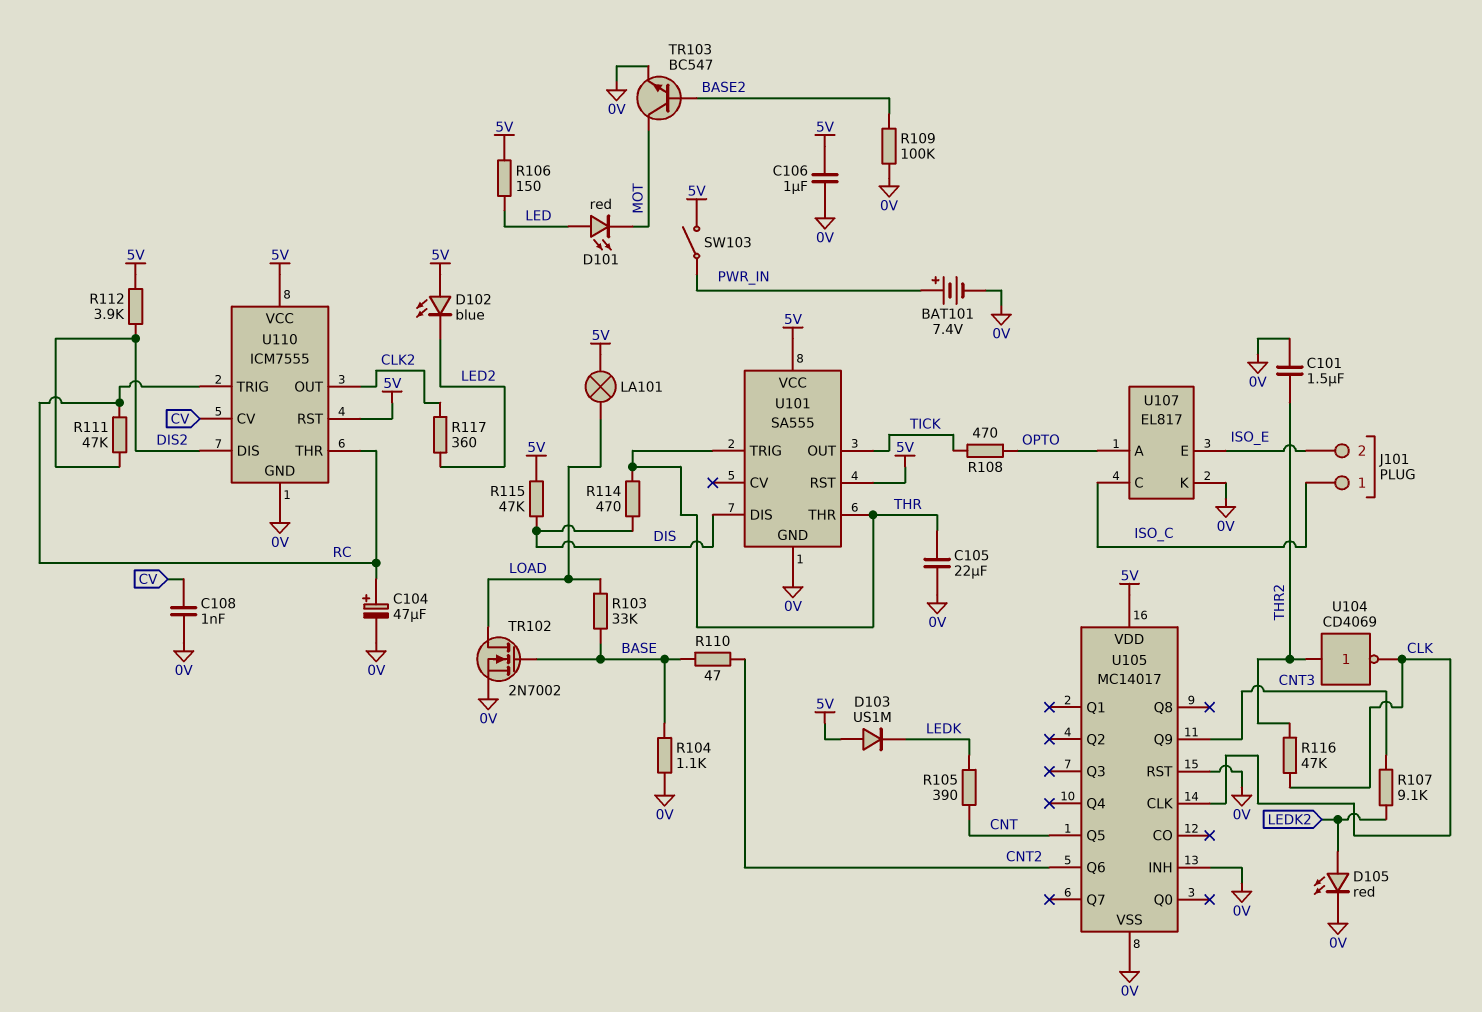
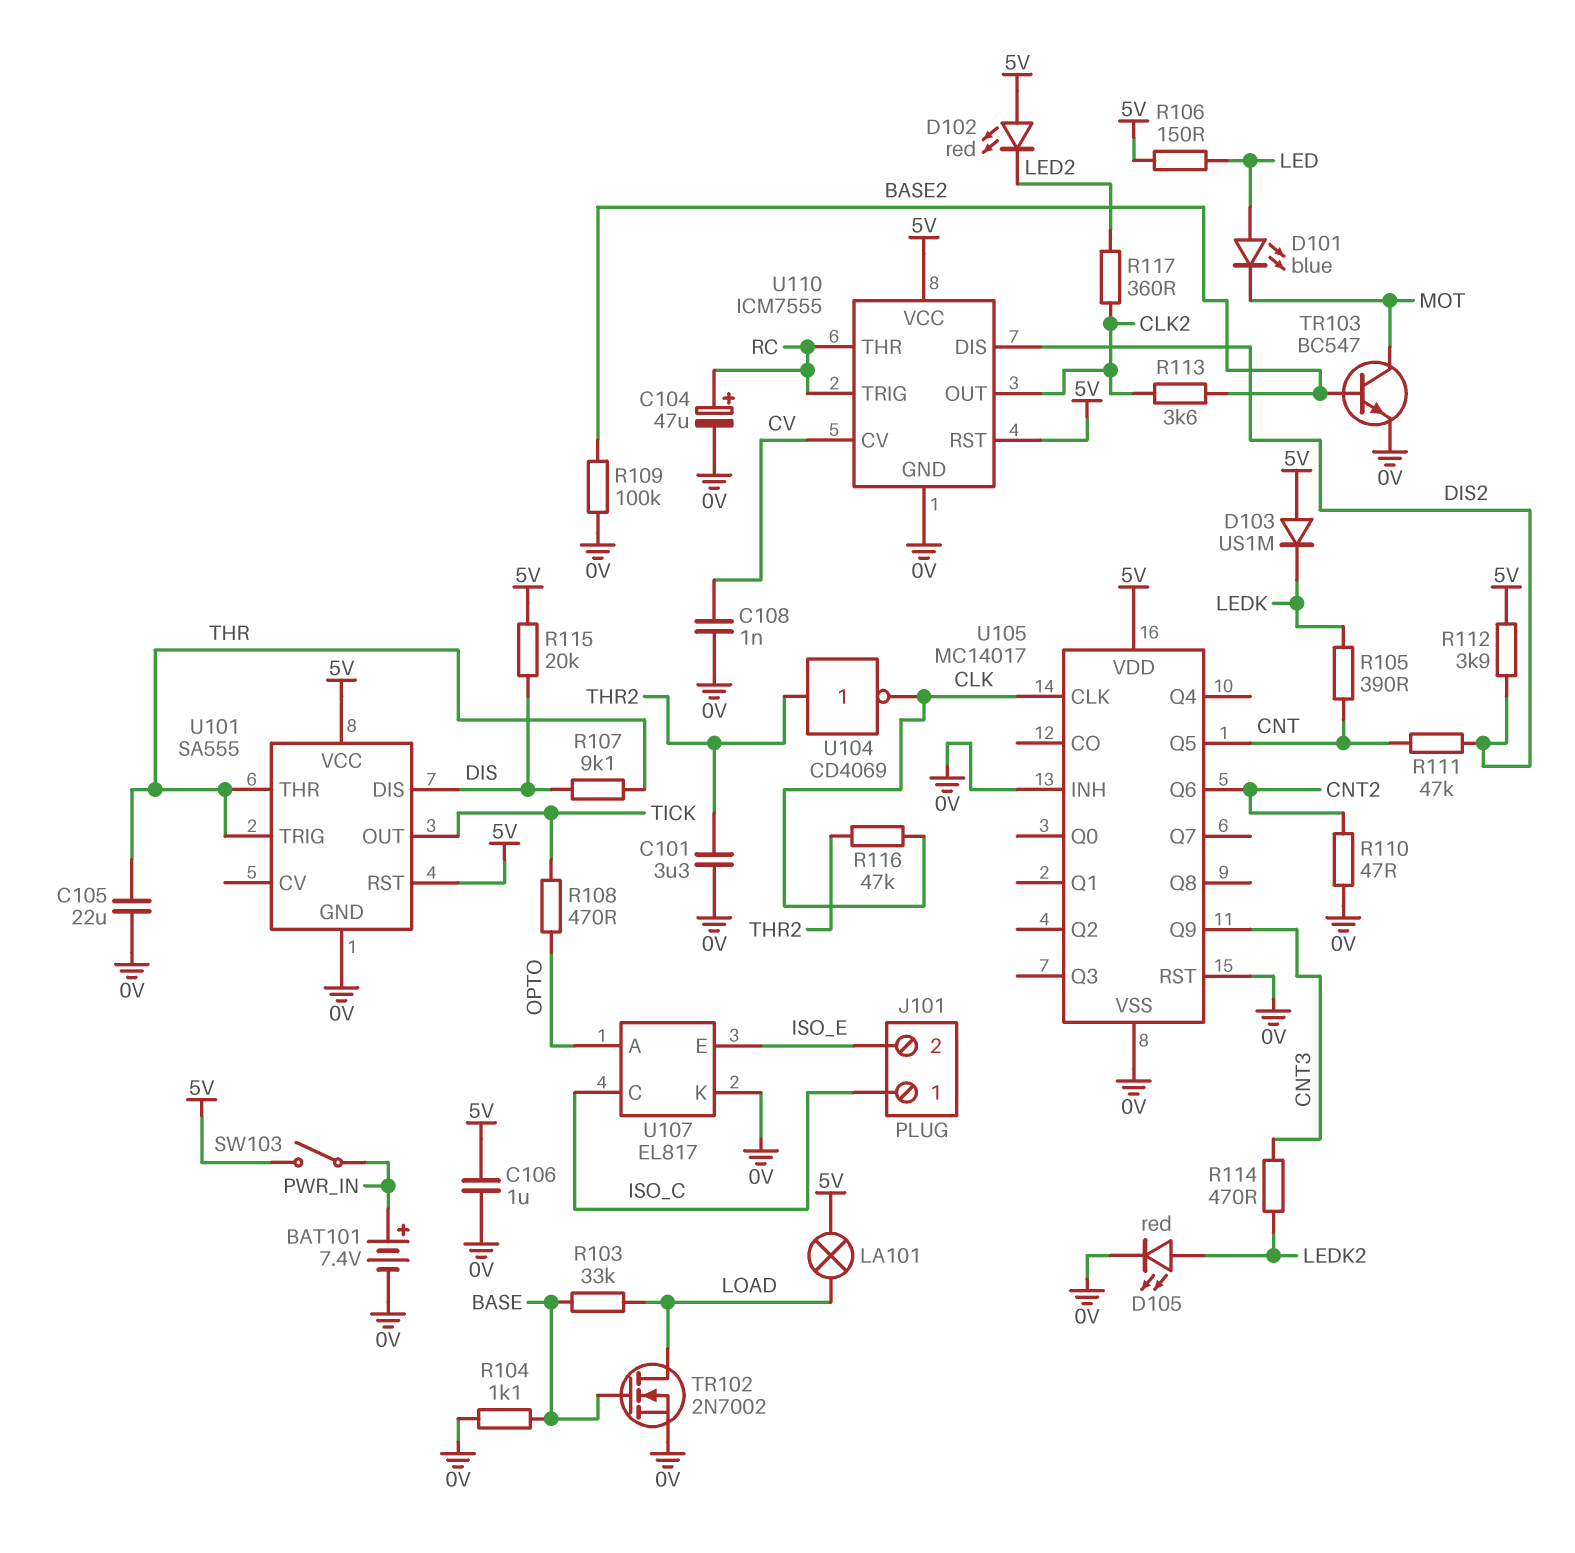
C101: 1.5uF (0V, THR2) -> 3.3uF (0V, THR2)
D101: LED red (A LED, K MOT) -> LED blue (A LED, K MOT)
D102: LED blue (A 5V, K LED2) -> LED red (A 5V, K LED2)
R107: 9.1k (CNT3, LEDK2) -> 9.1k (DIS, THR)
R110: 47 (BASE, CNT2) -> 47 (0V, CNT2)
R111: 47k (DIS2, RC) -> 47k (CNT, DIS2)
R113: none -> 3.6k (BASE2, CLK2)
R114: 470 (DIS, THR) -> 470 (CNT3, LEDK2)
R115: 47k (5V, DIS) -> 20k (5V, DIS)

